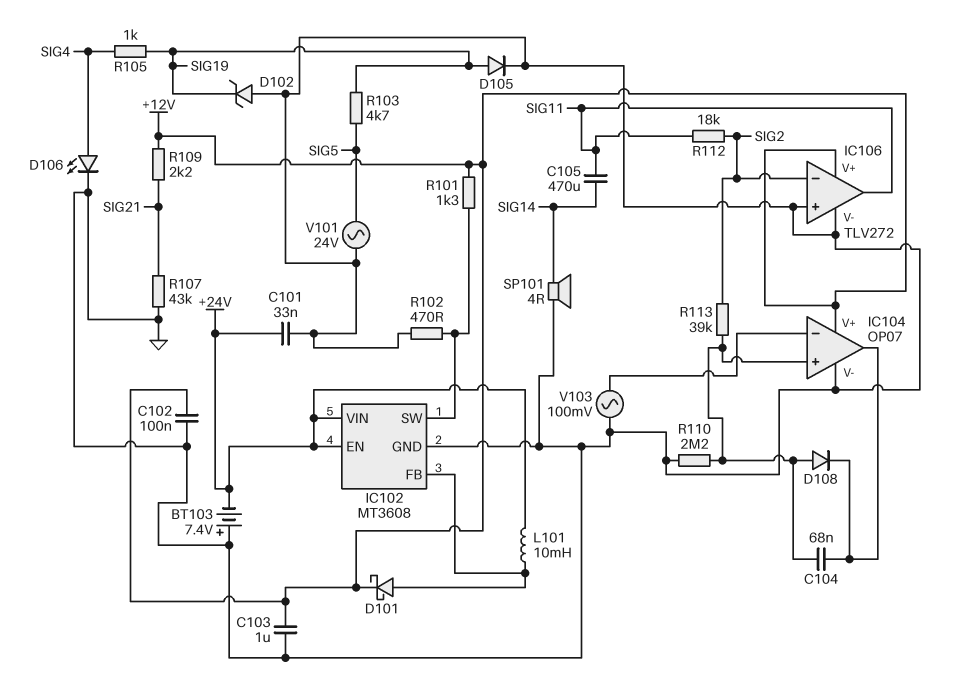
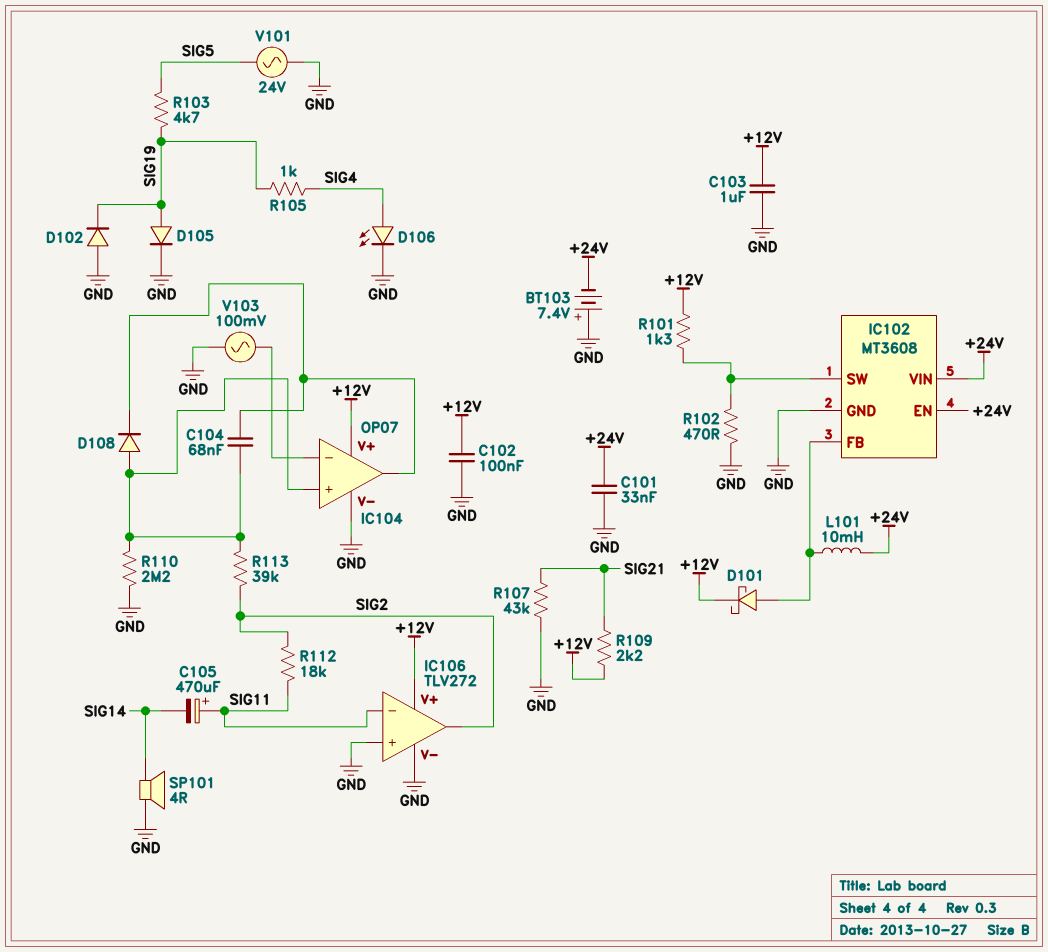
C105: 470uF (SIG11, SIG14) -> 470uF (plus SIG11, minus SIG14)
D102: zener (A GND, K SIG19) -> diode (A GND, K SIG19)
IC106 pin in-: SIG2 -> SIG11
IC106 pin out: SIG11 -> SIG2

